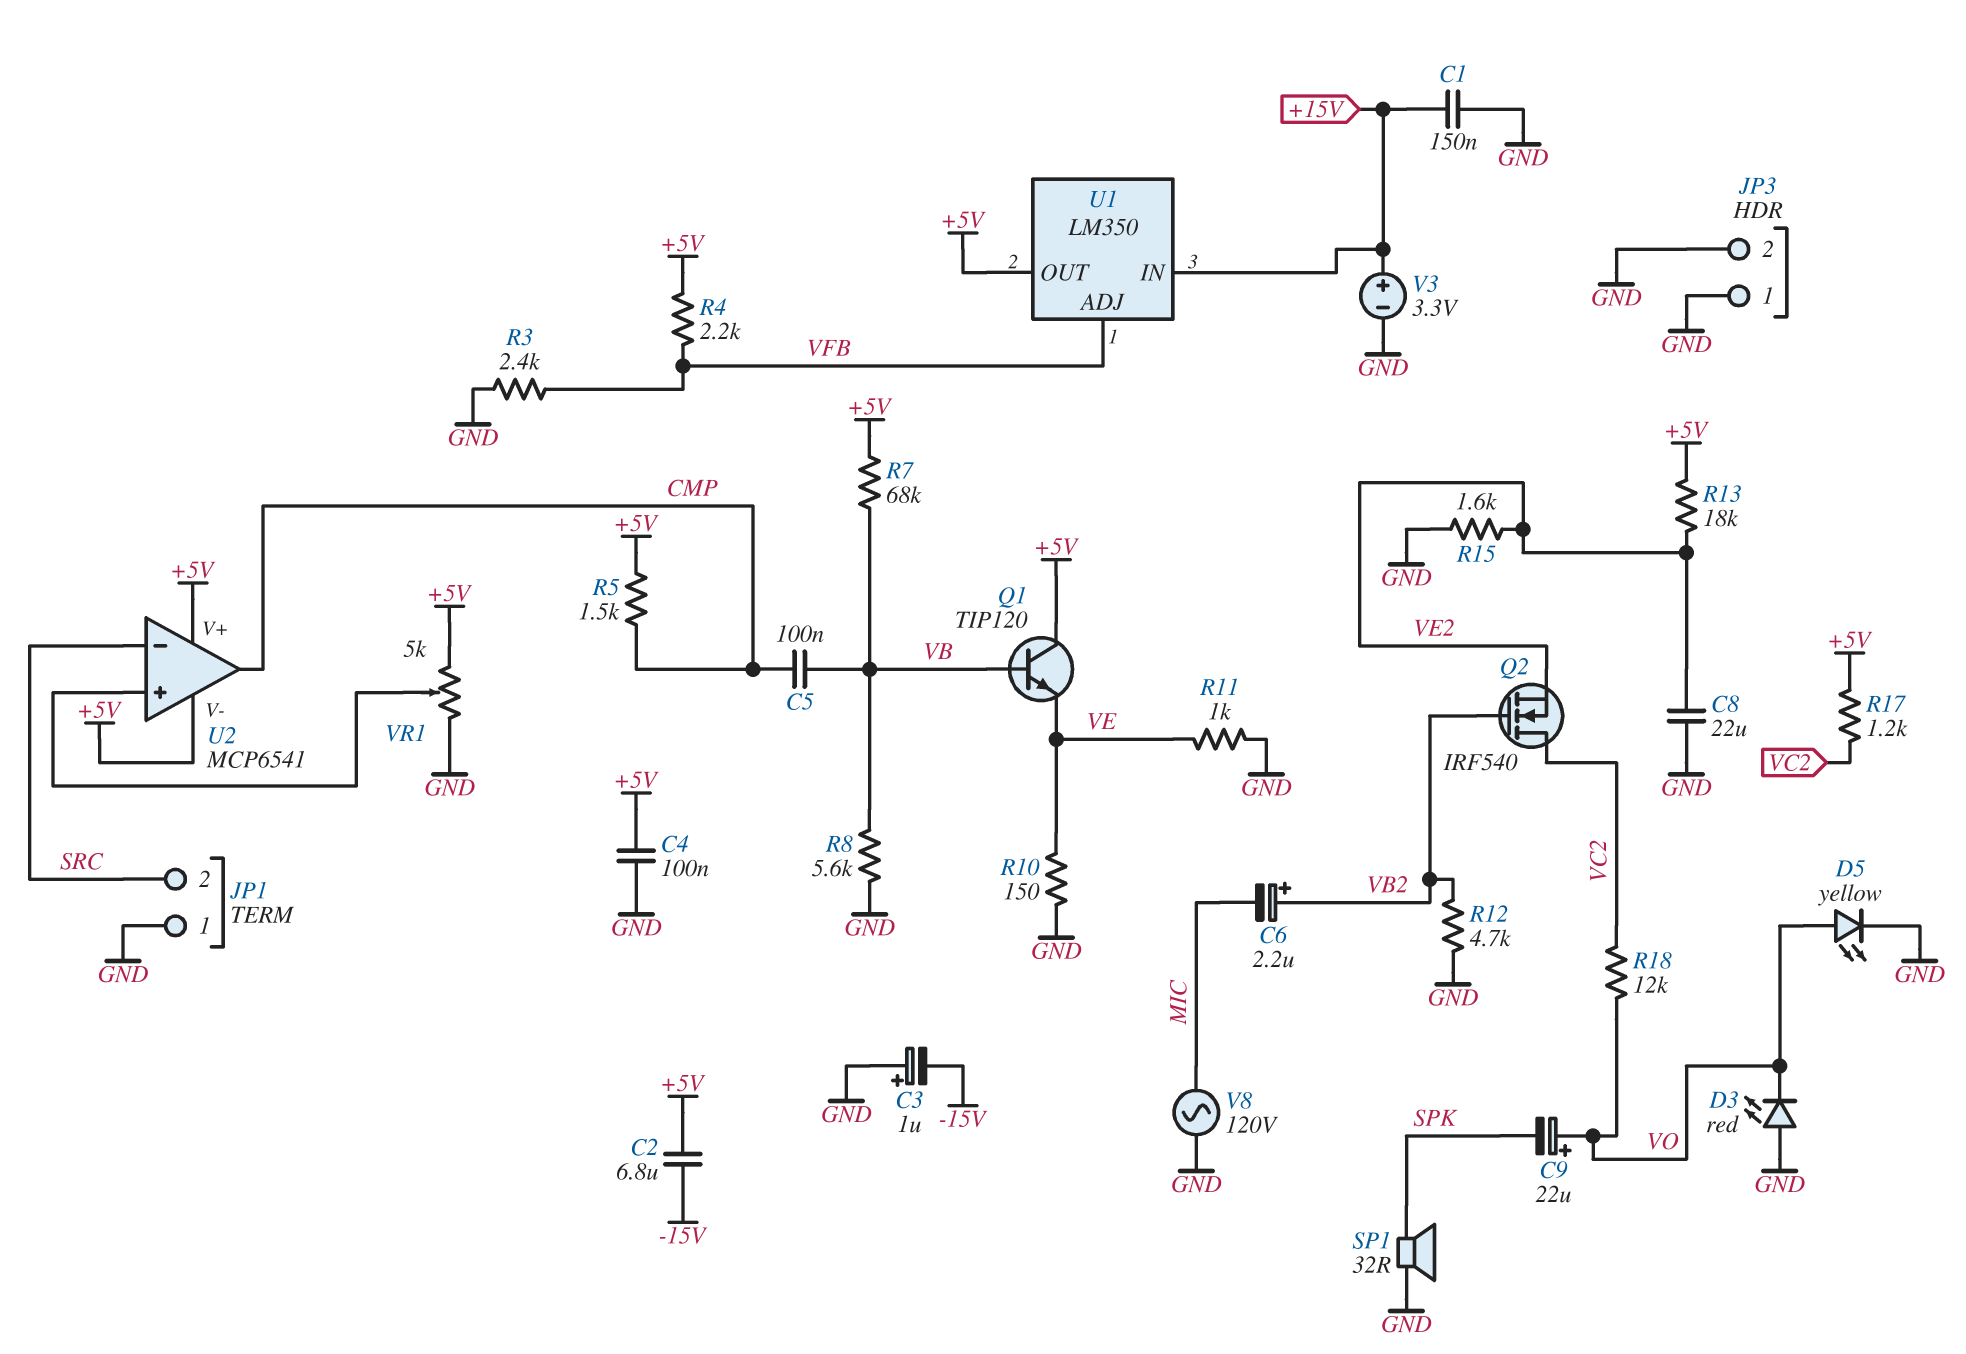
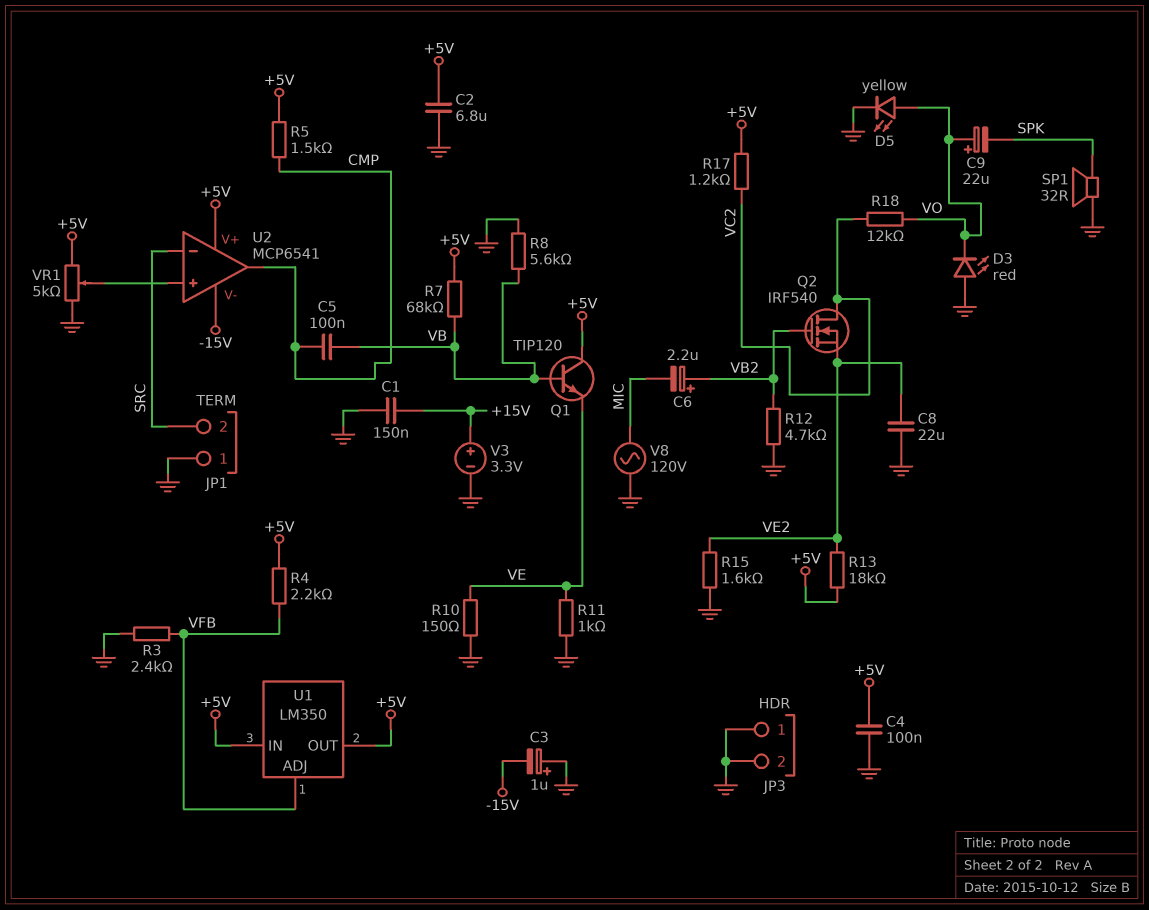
C2: 6.8uF (+5V, -15V) -> 6.8uF (+5V, GND)
U1 pin IN: +15V -> +5V
U2 pin V-: +5V -> -15V

